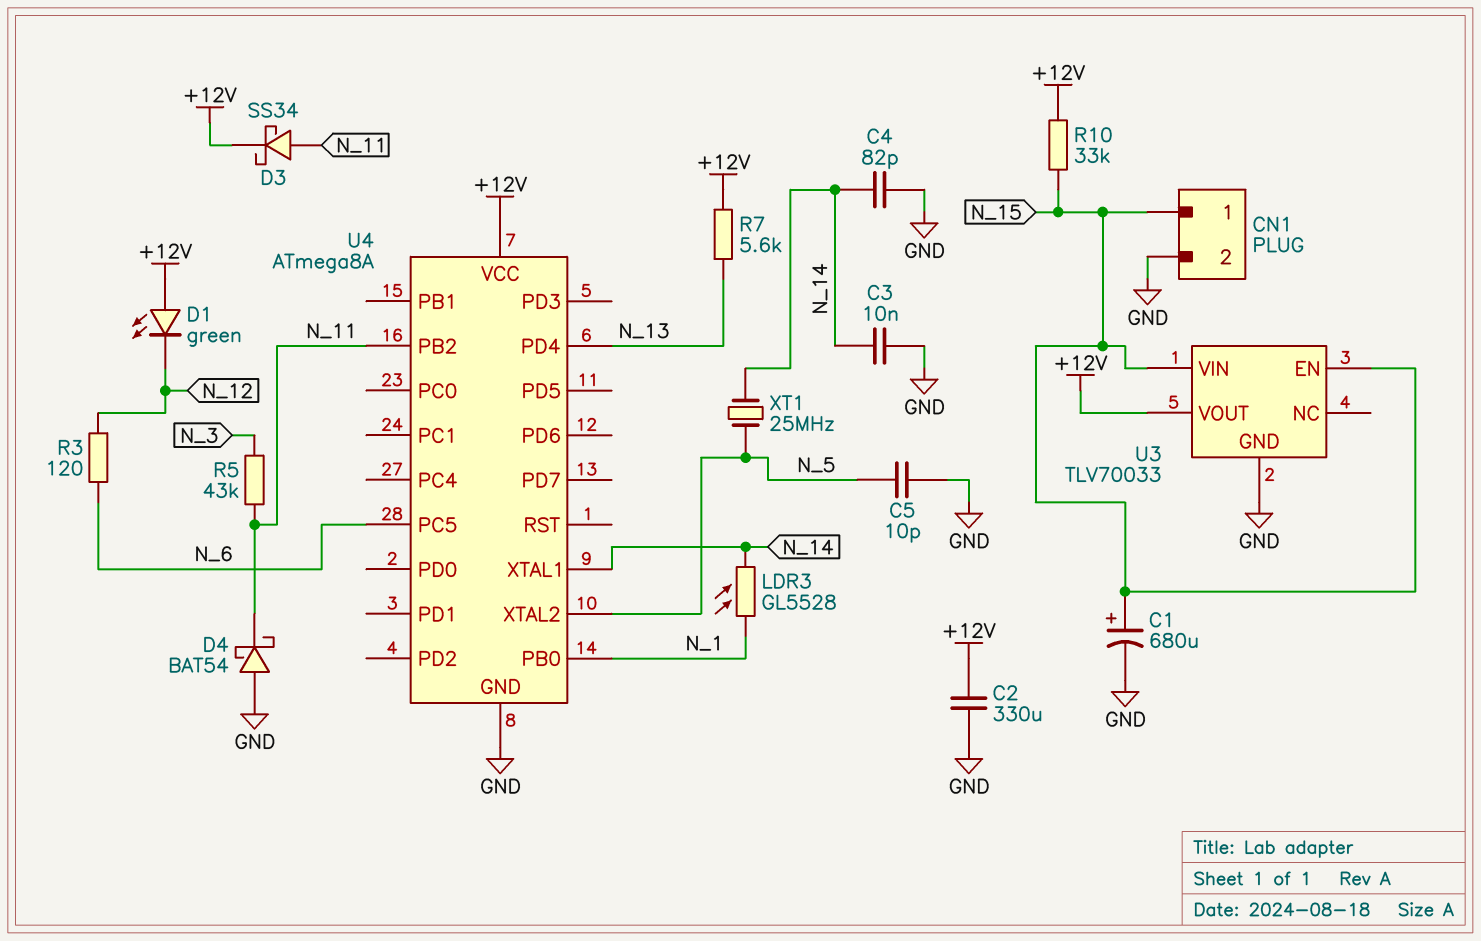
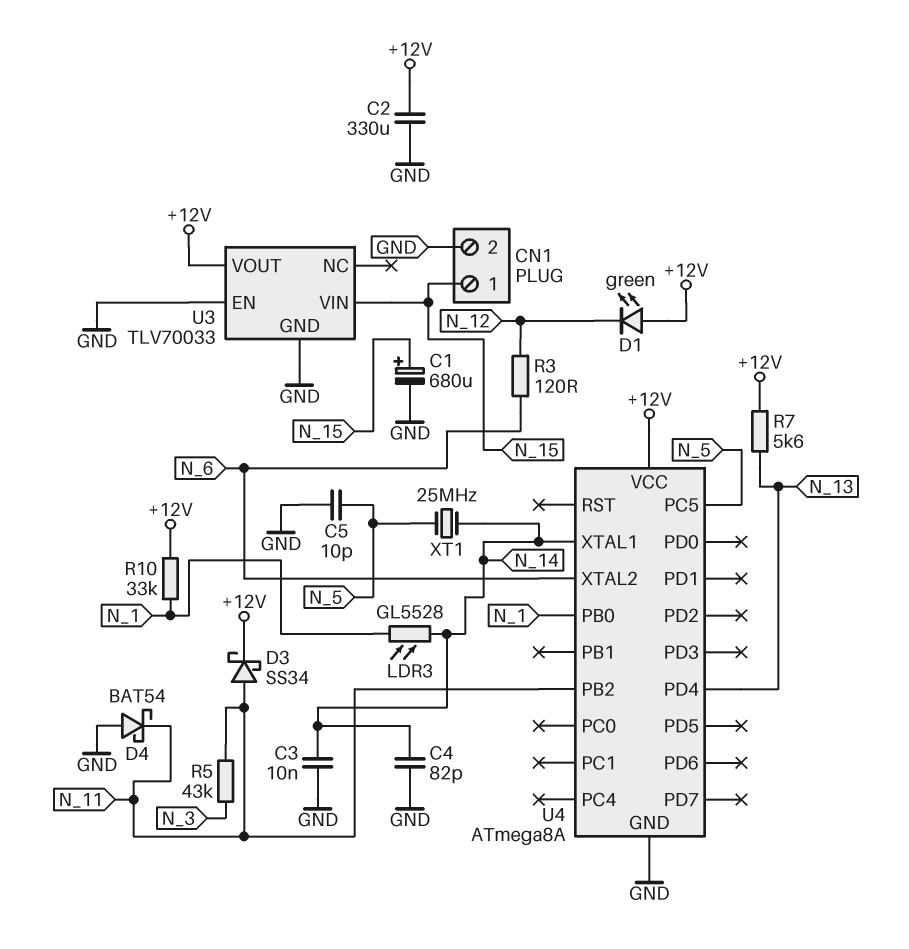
R10: 33k (+12V, N_15) -> 33k (+12V, N_1)
U3 pin EN: N_15 -> GND
U4 pin PC5: N_6 -> N_5
U4 pin XTAL2: N_5 -> N_6

